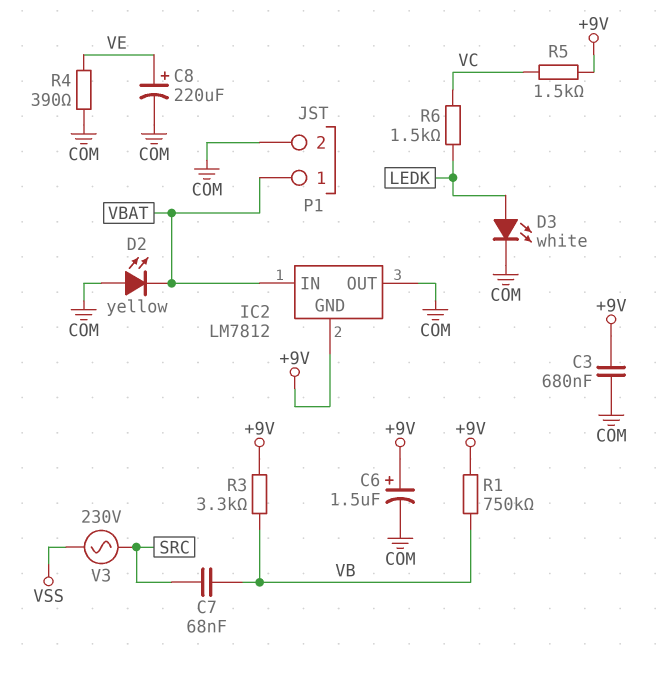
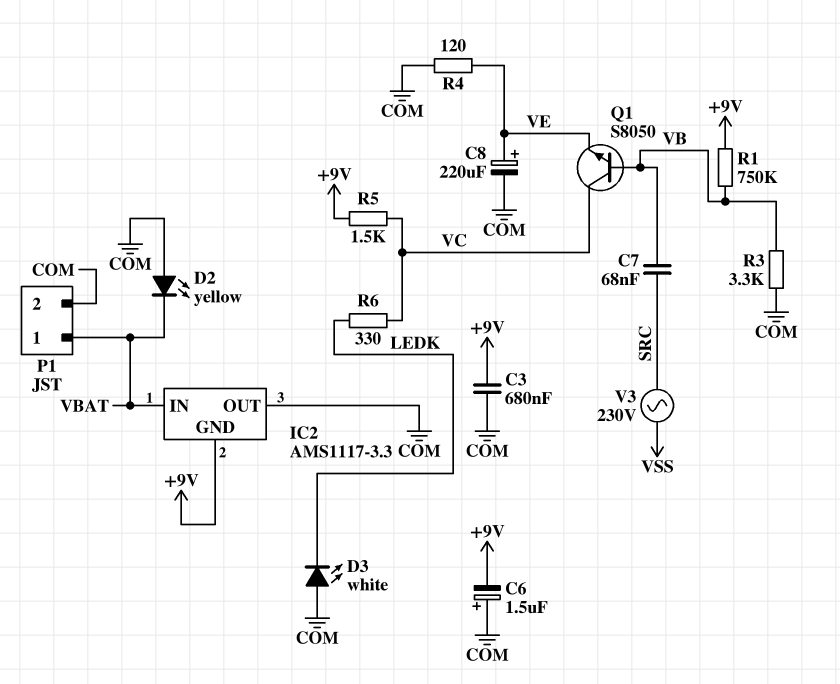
C6: 1.5uF (plus +9V, minus COM) -> 1.5uF (plus COM, minus +9V)
D3: LED white (A LEDK, K COM) -> LED white (A COM, K LEDK)
IC2: LM7812 -> AMS1117-3.3
Q1: none -> NPN S8050 (B VB, C VC, E VE)
R3: 3.3k (+9V, VB) -> 3.3k (COM, VB)
R4: 390 (COM, VE) -> 120 (COM, VE)
R6: 1.5k (LEDK, VC) -> 330 (LEDK, VC)

